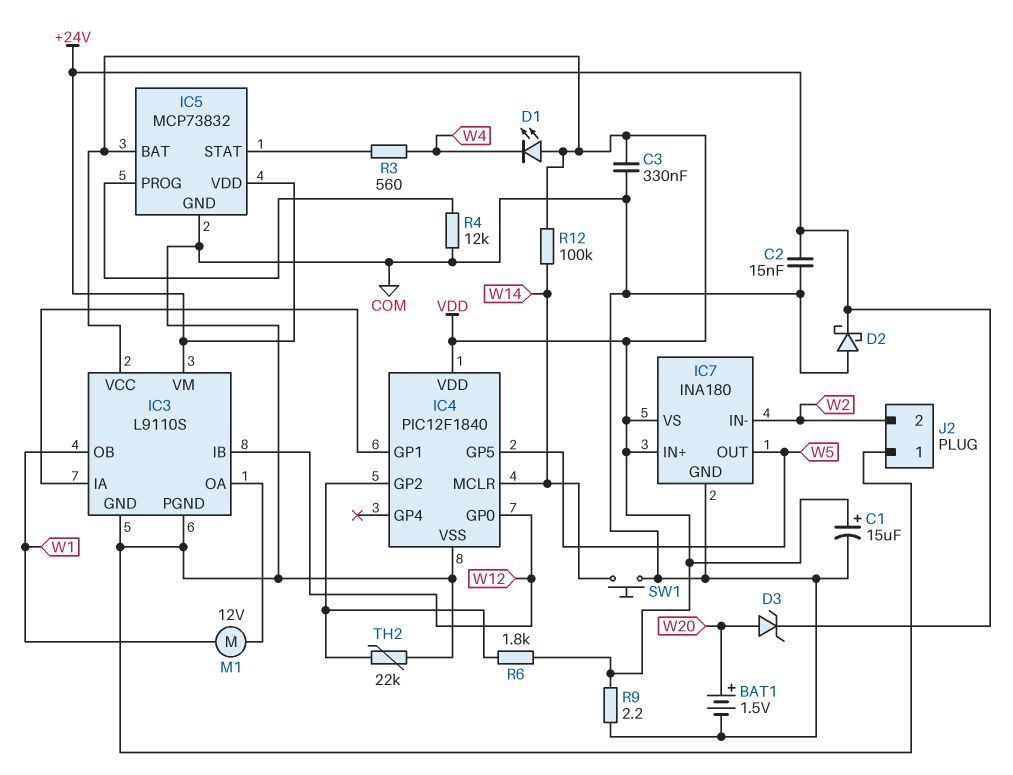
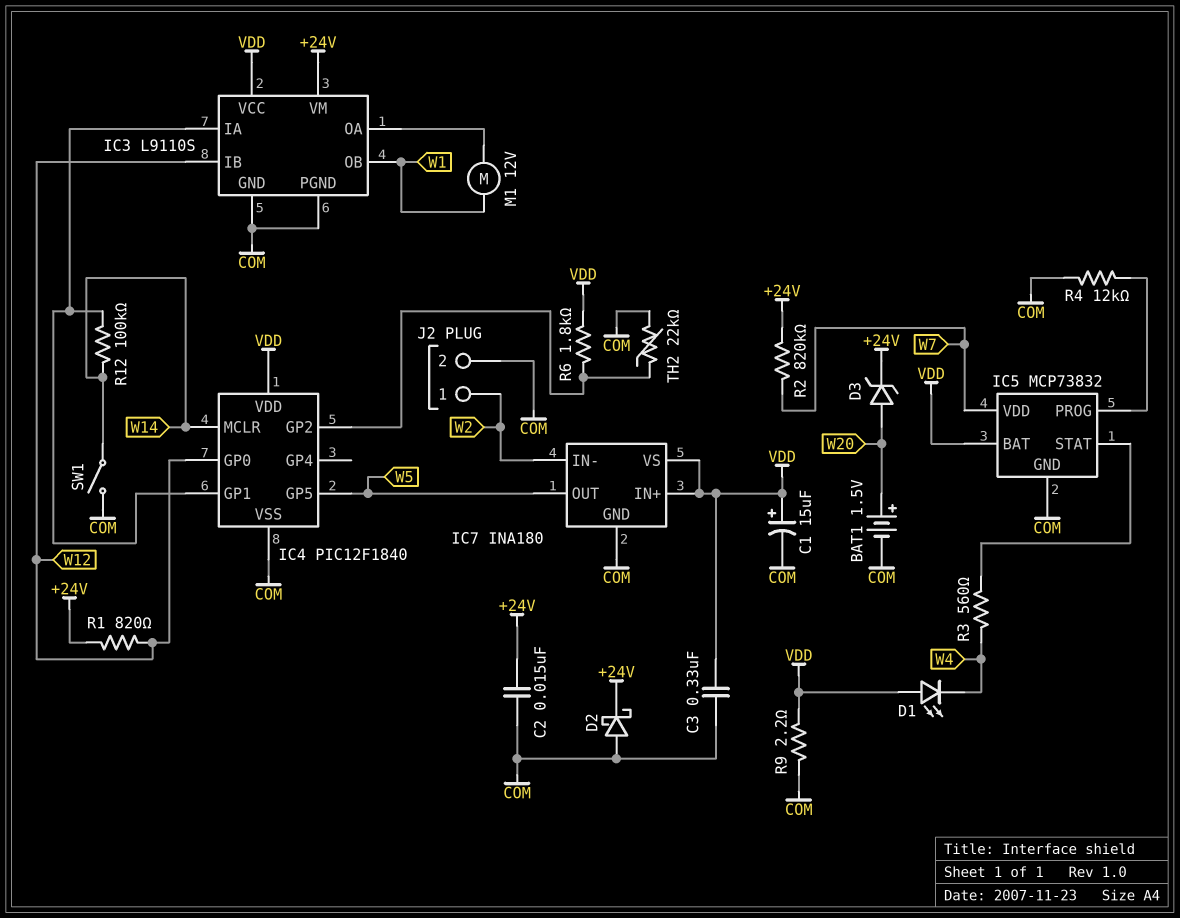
IC5 pin VDD: +24V -> W7
J2 pin 1: COM -> W2
J2 pin 2: W2 -> COM
R1: none -> 820 (+24V, W12)
R2: none -> 820k (+24V, W7)
R12: 100k (VDD, W14) -> 100k (IC3/IA, W14)
SW1: button (COM, W14) -> switch (COM, W14)

